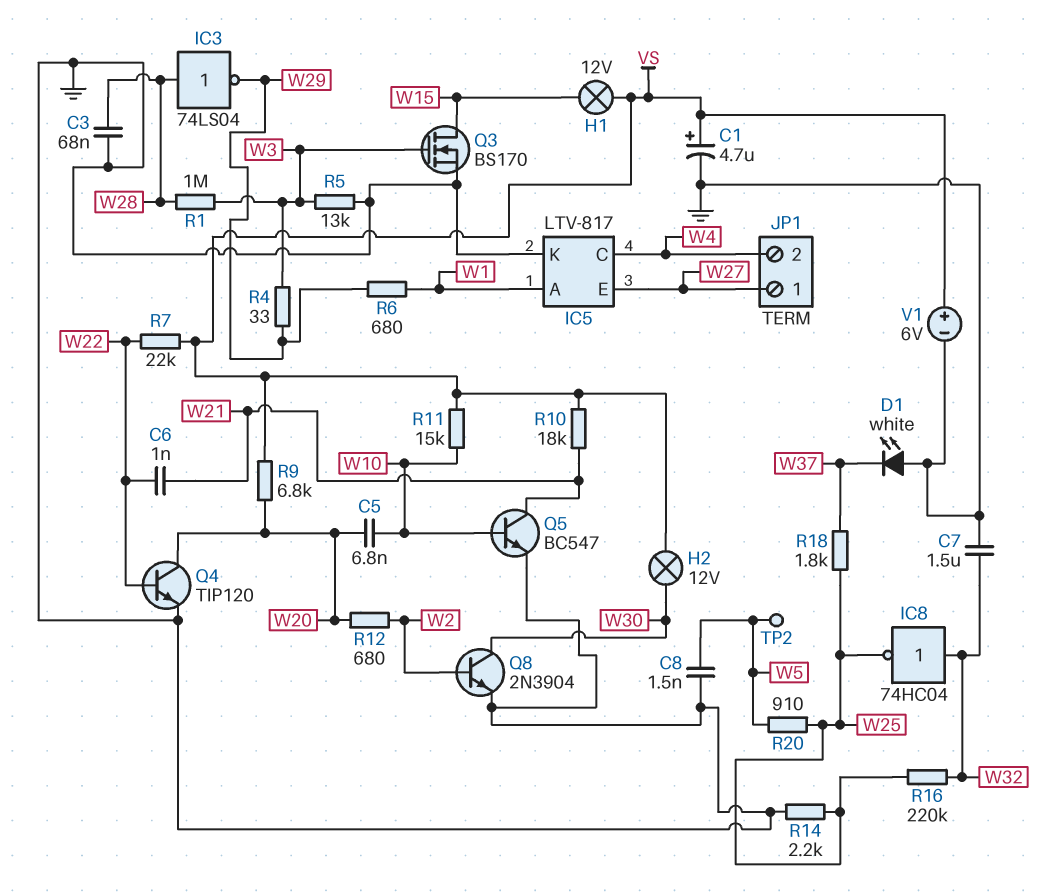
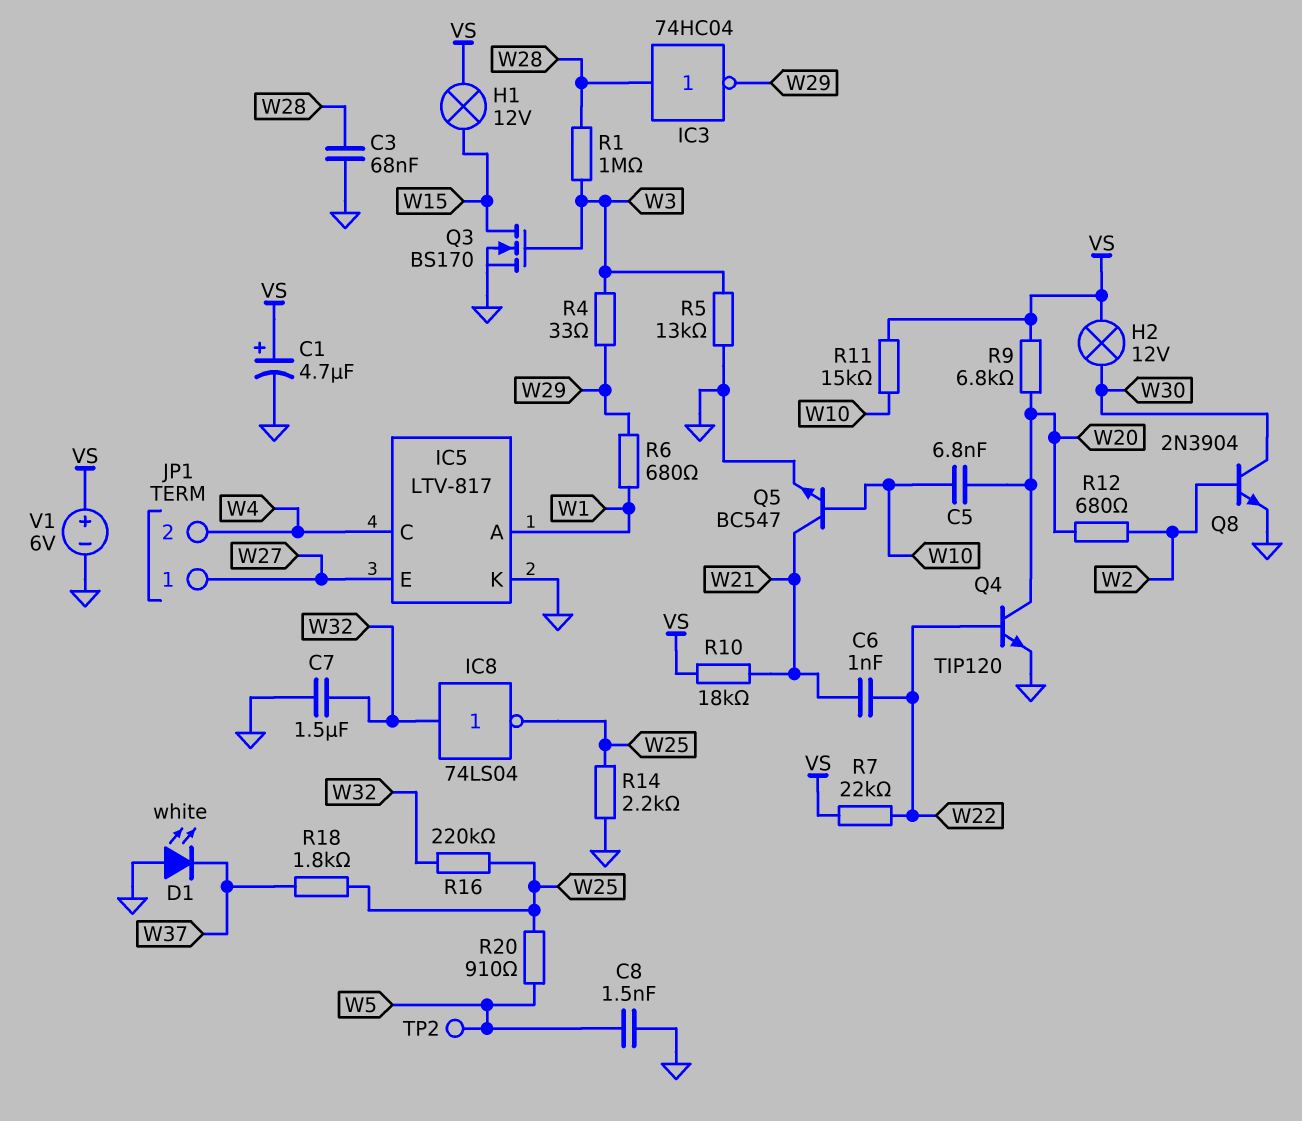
IC3: NOT 74LS04 (in W28, out W29) -> NOT 74HC04 (in W28, out W29)
IC8: NOT 74HC04 (in W32, out W25) -> NOT 74LS04 (in W32, out W25)

